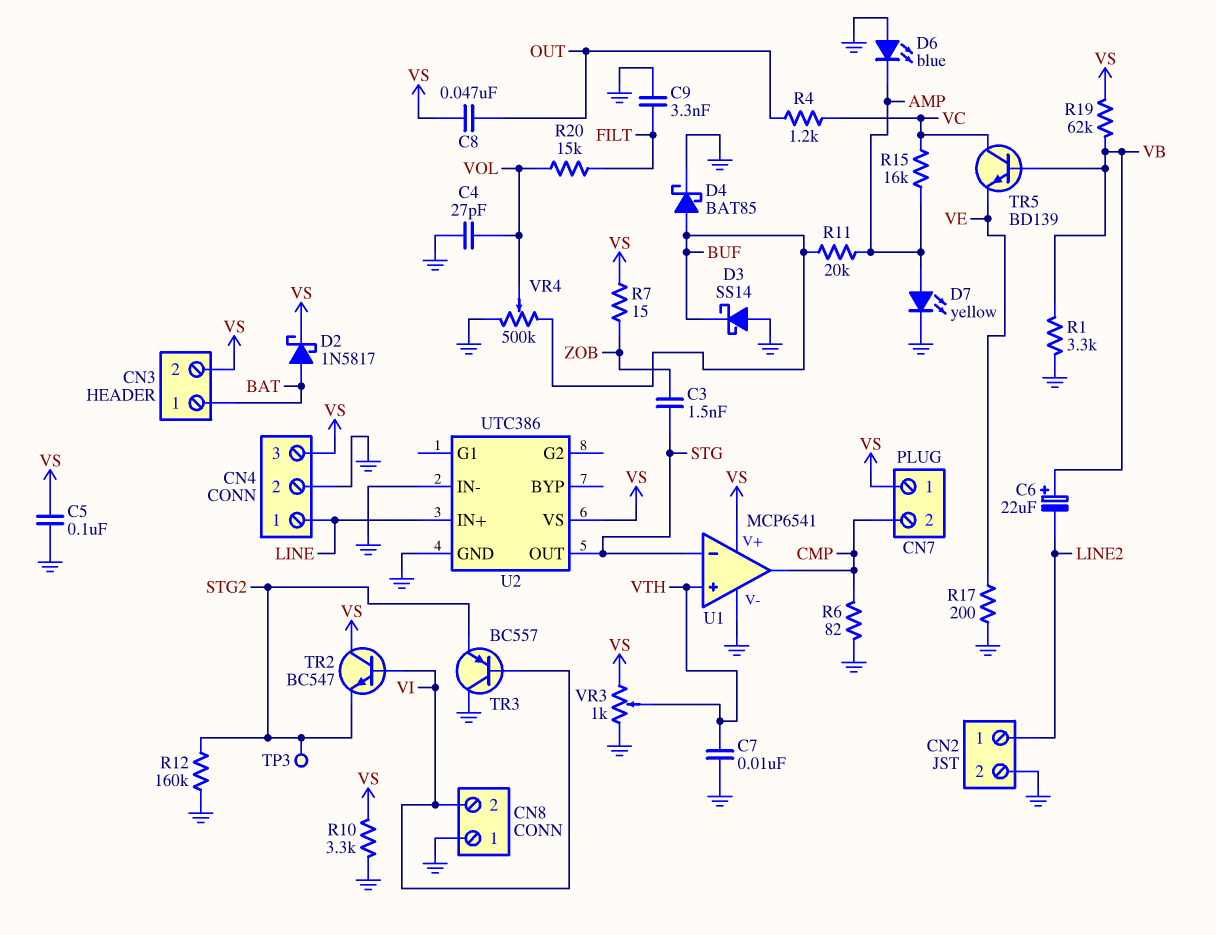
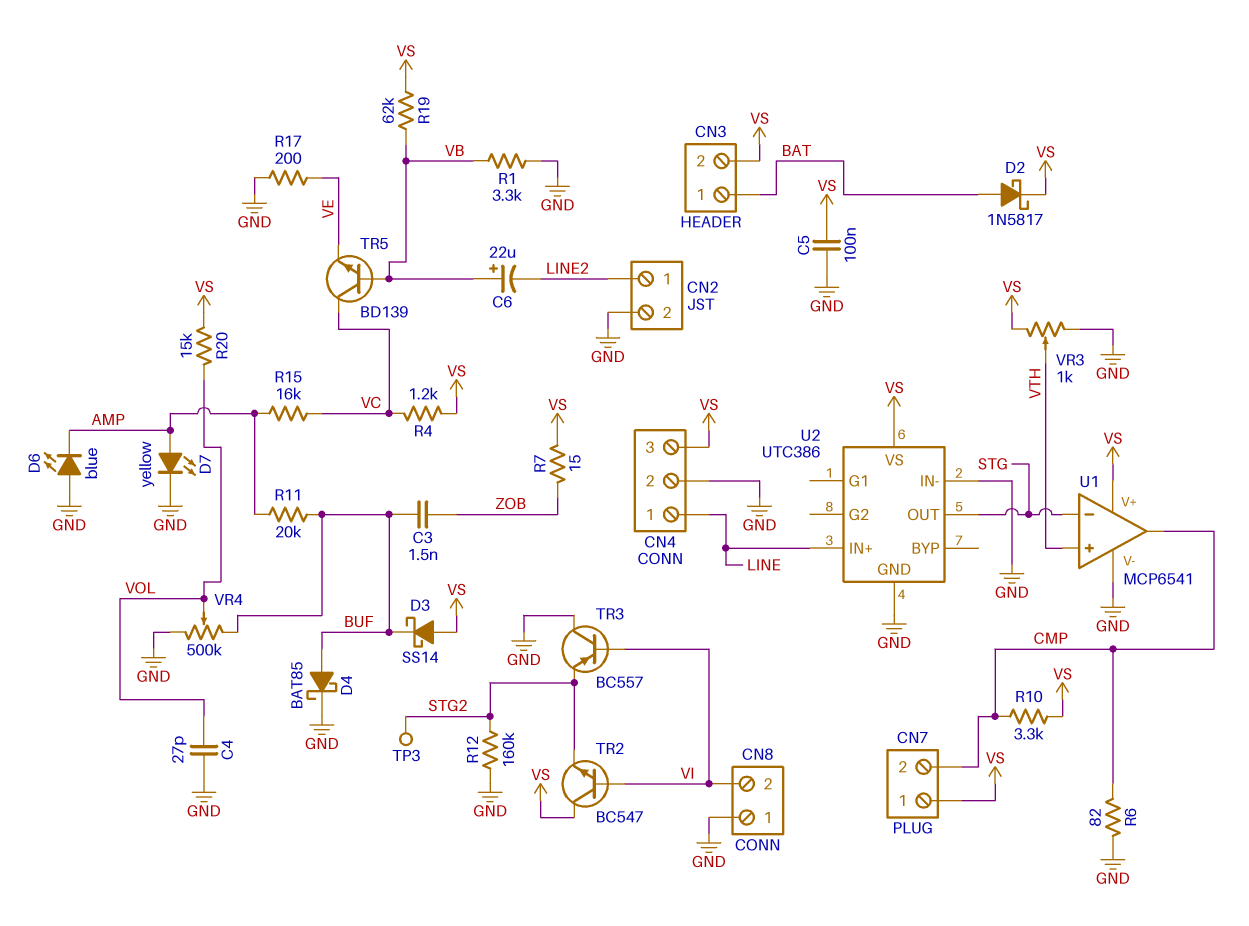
C3: 1.5nF (STG, ZOB) -> 1.5nF (BUF, ZOB)
C7: 10nF (GND, VTH) -> none
C8: 47nF (OUT, VS) -> none
C9: 3.3nF (FILT, GND) -> none
D3: schottky SS14 (A GND, K BUF) -> schottky SS14 (A VS, K BUF)
R4: 1.2k (OUT, VC) -> 1.2k (VC, VS)
R10: 3.3k (GND, VS) -> 3.3k (CMP, VS)
R20: 15k (FILT, VOL) -> 15k (VOL, VS)

